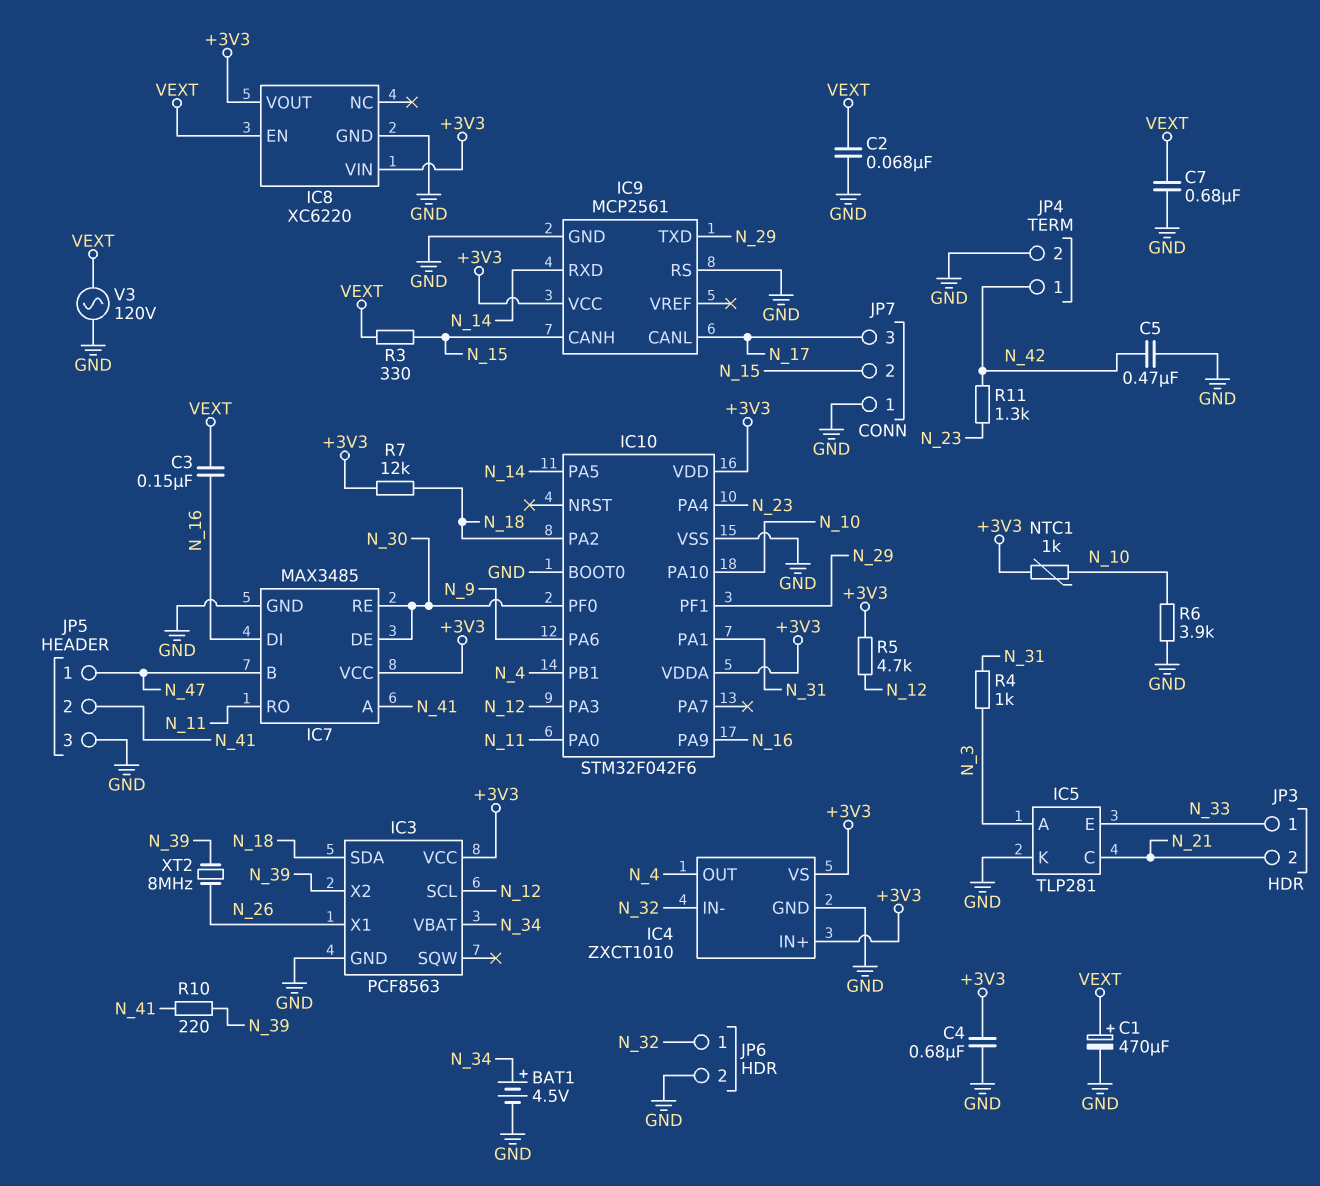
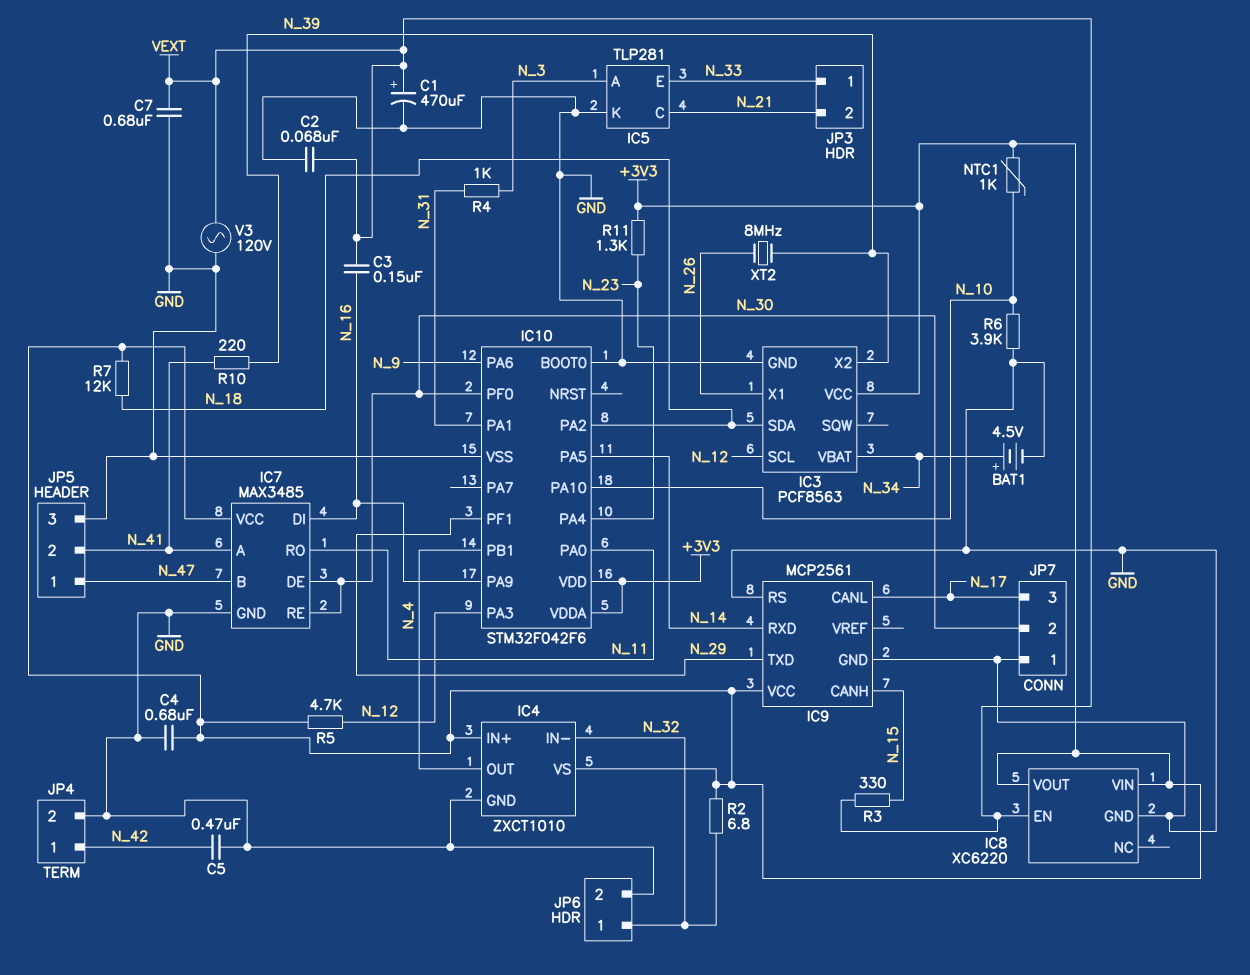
JP7 pin 2: N_15 -> N_30
R2: none -> 6.8 (+3V3, N_32)
R11: 1.3k (N_23, N_42) -> 1.3k (+3V3, N_23)

